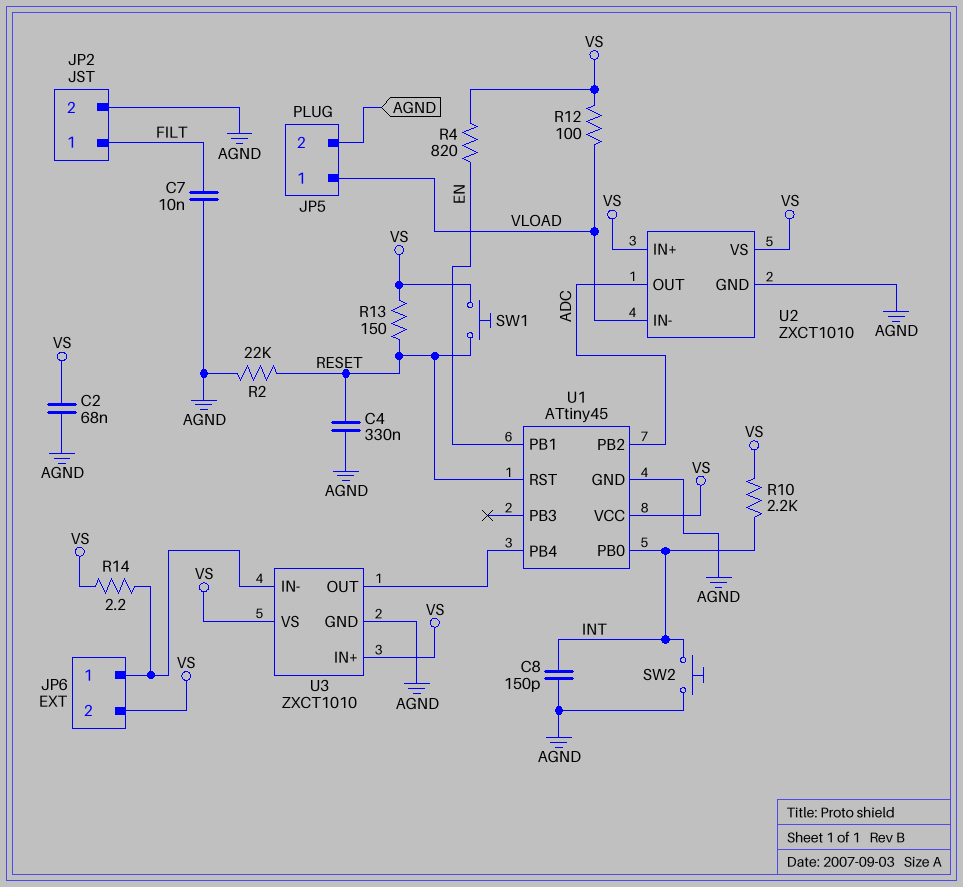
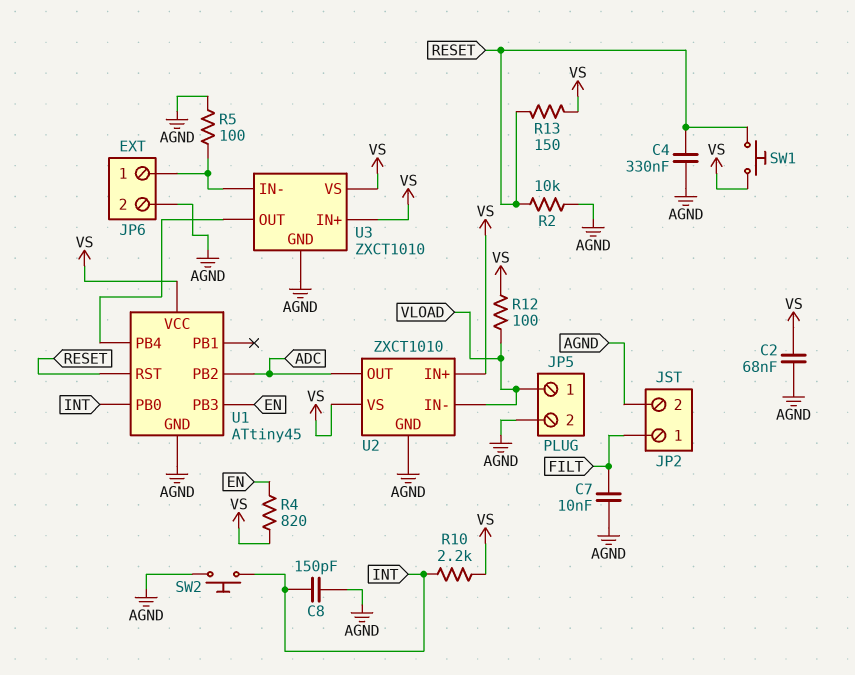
JP6 pin 2: VS -> AGND
R2: 22k (AGND, RESET) -> 10k (AGND, RESET)
R5: none -> 100 (AGND, JP6/1)
R14: 2.2 (JP6/1, VS) -> none
U1 pin PB1: EN -> none
U1 pin PB3: none -> EN

